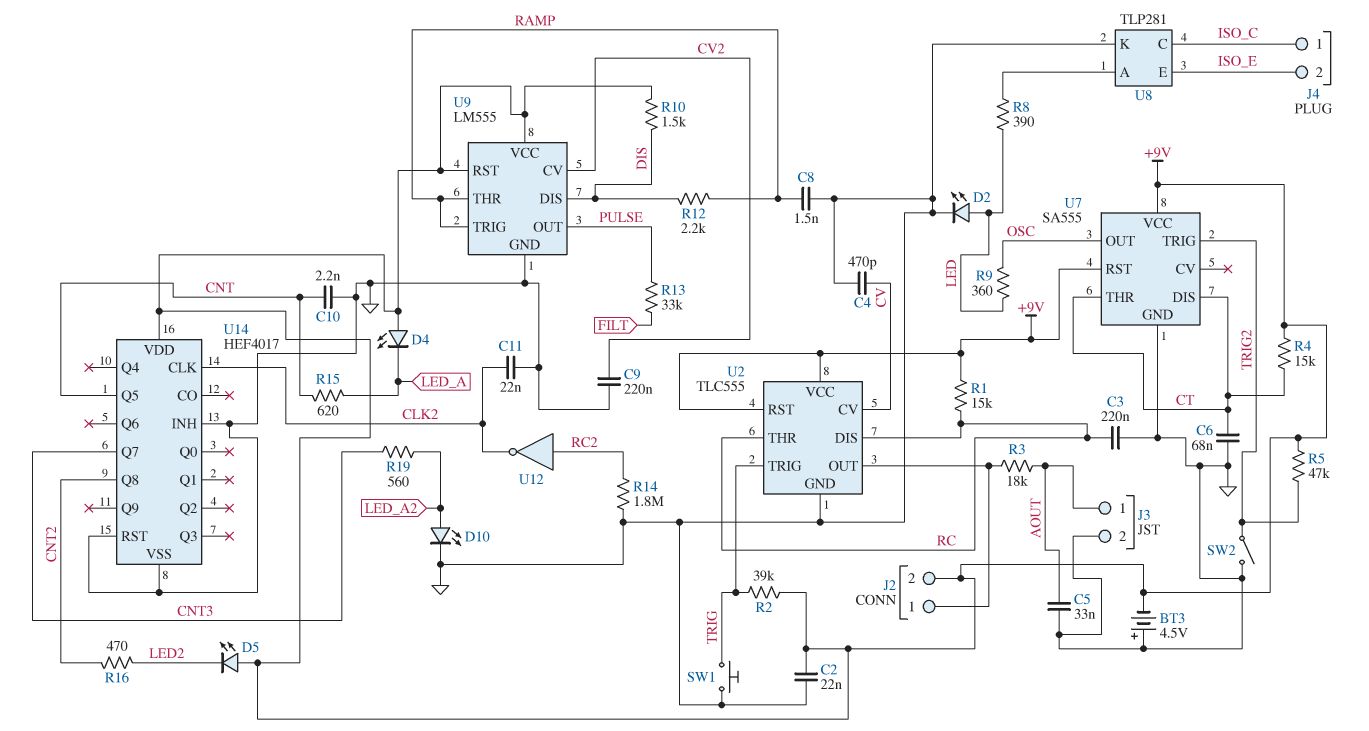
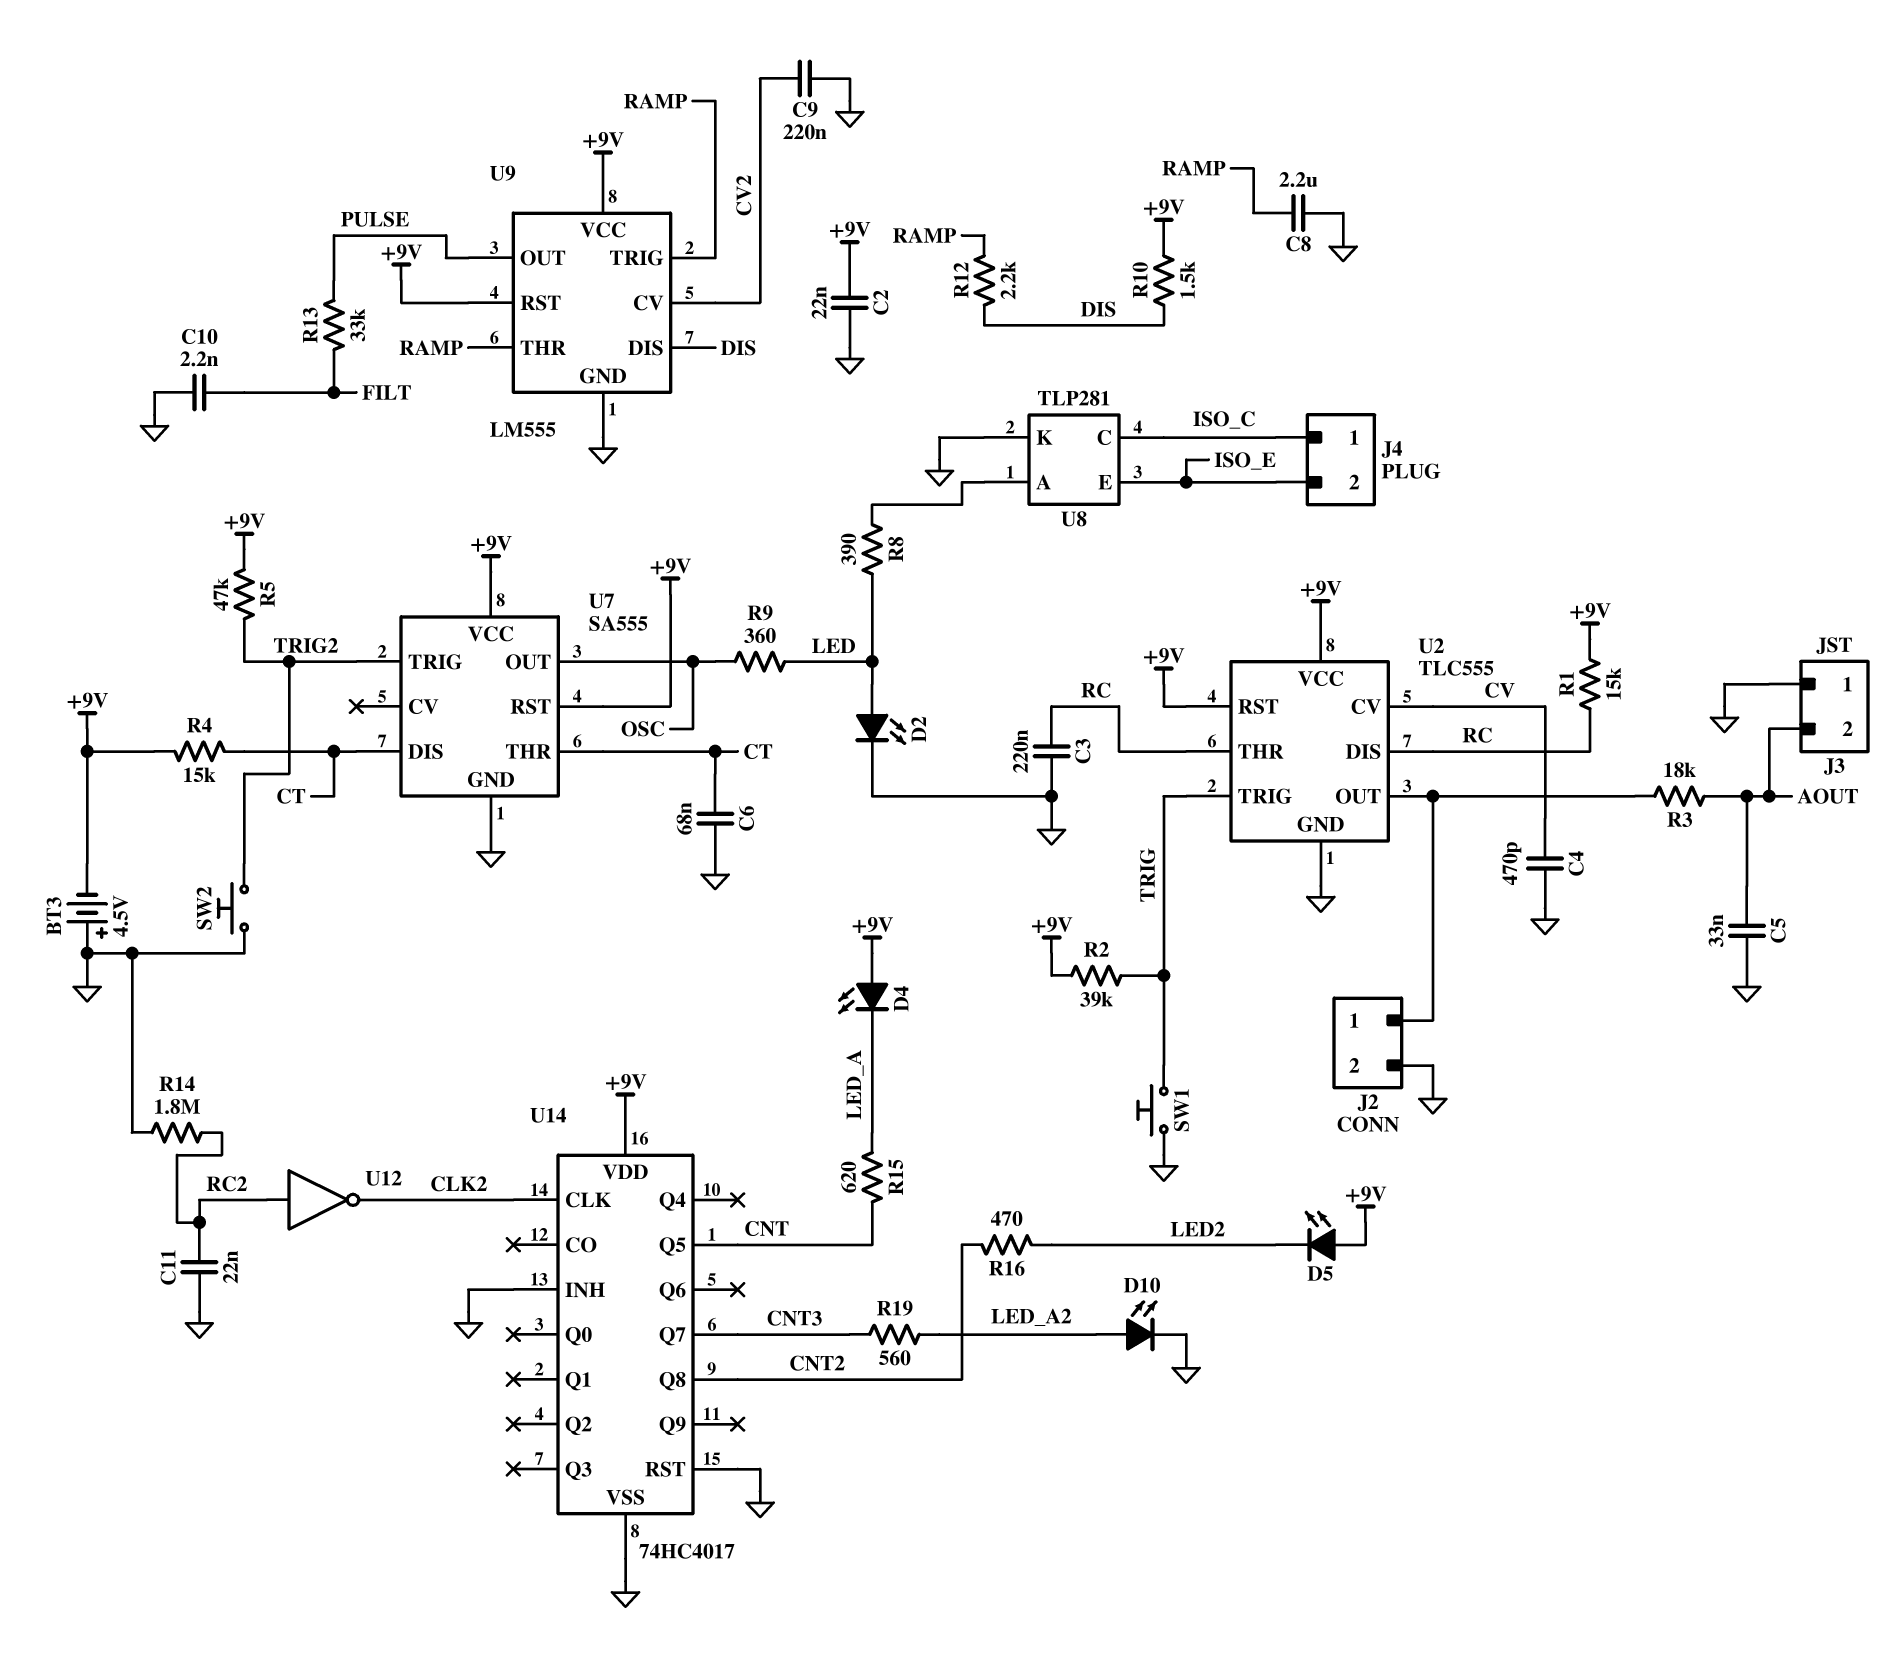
C8: 1.5nF (GND, RAMP) -> 2.2uF (GND, RAMP)
C10: 2.2nF (CNT, GND) -> 2.2nF (FILT, GND)
C11: 22nF (CLK2, GND) -> 22nF (GND, RC2)
J2 pin 2: +9V -> GND
J3 pin 1: AOUT -> GND
J3 pin 2: GND -> AOUT
SW2: switch (GND, TRIG2) -> button (GND, TRIG2)
U14: HEF4017 -> 74HC4017

